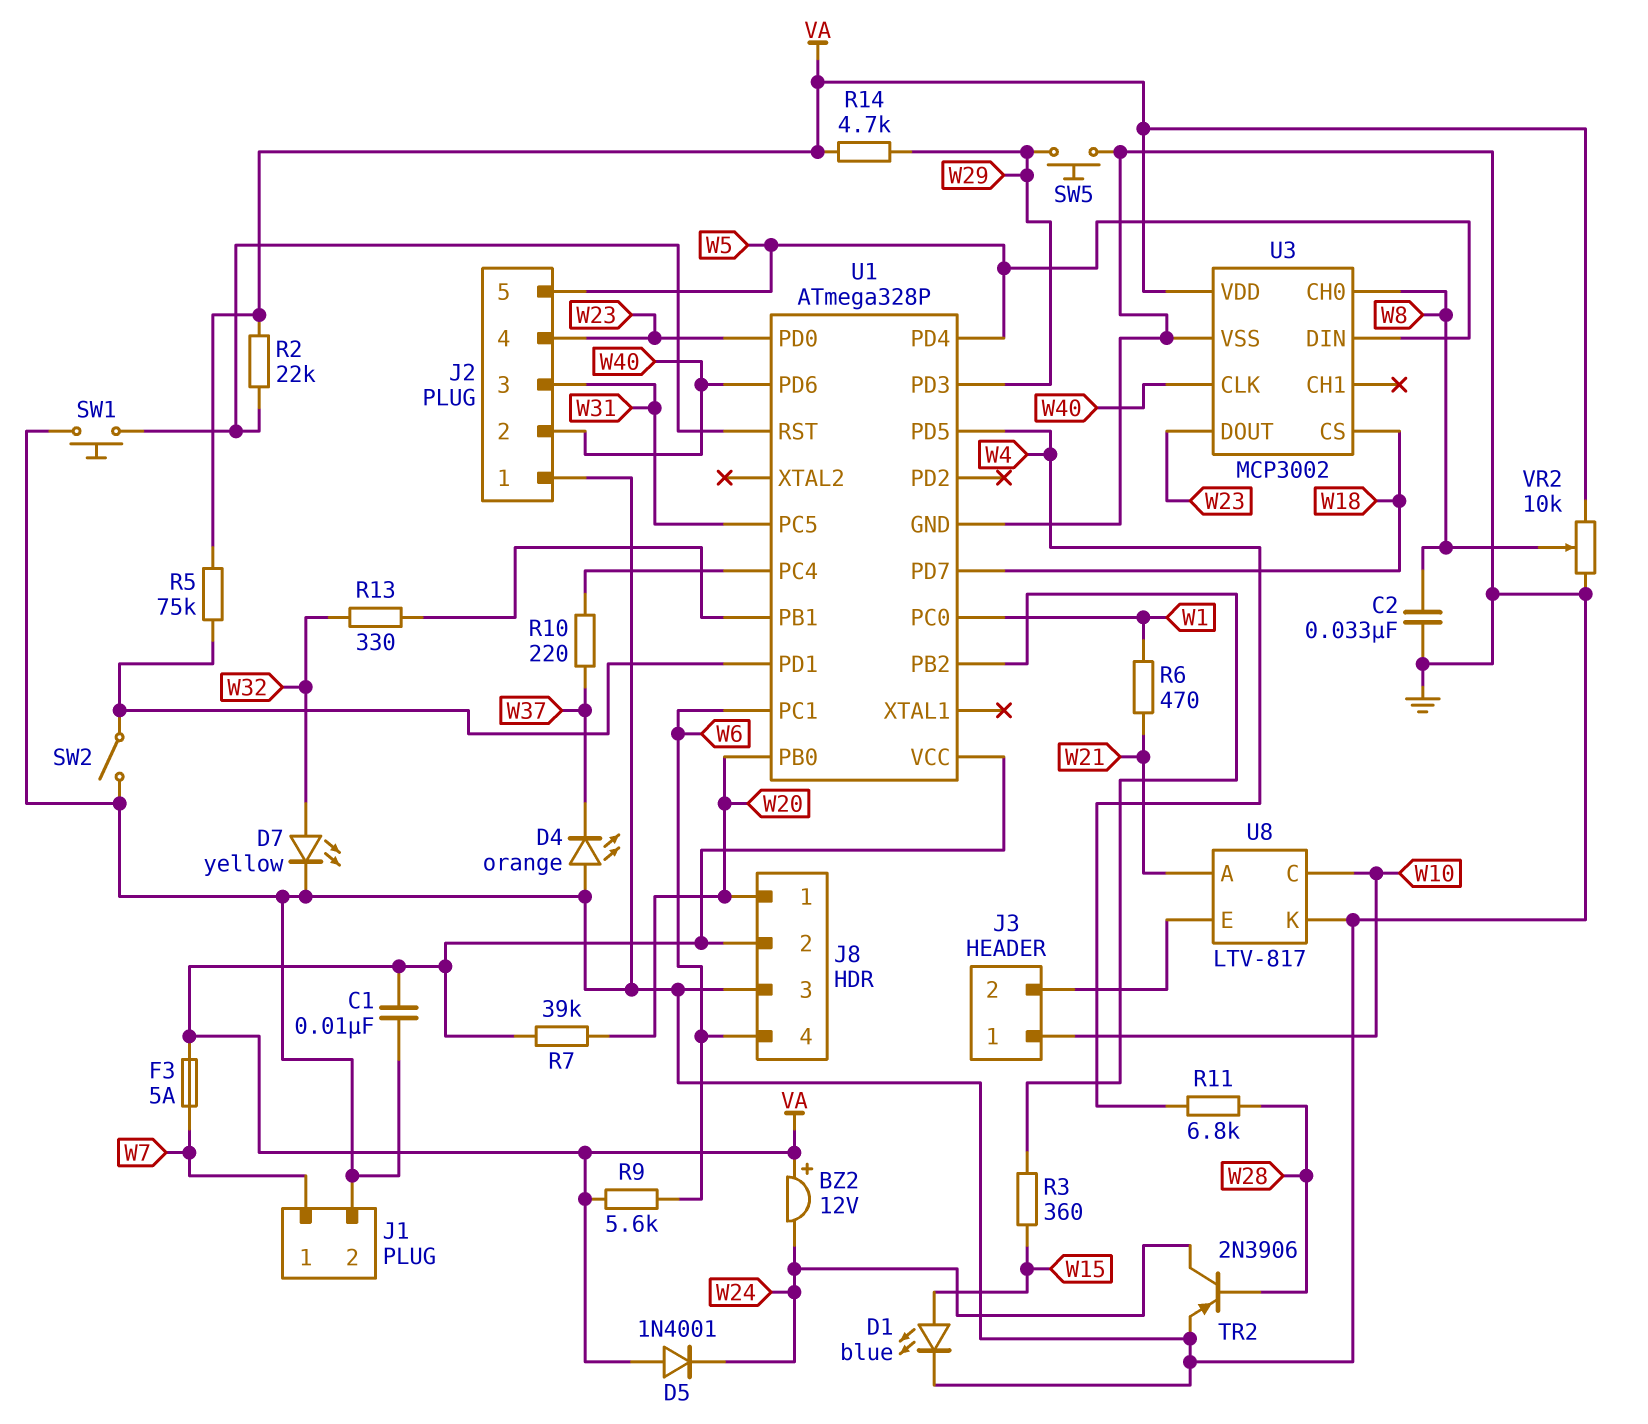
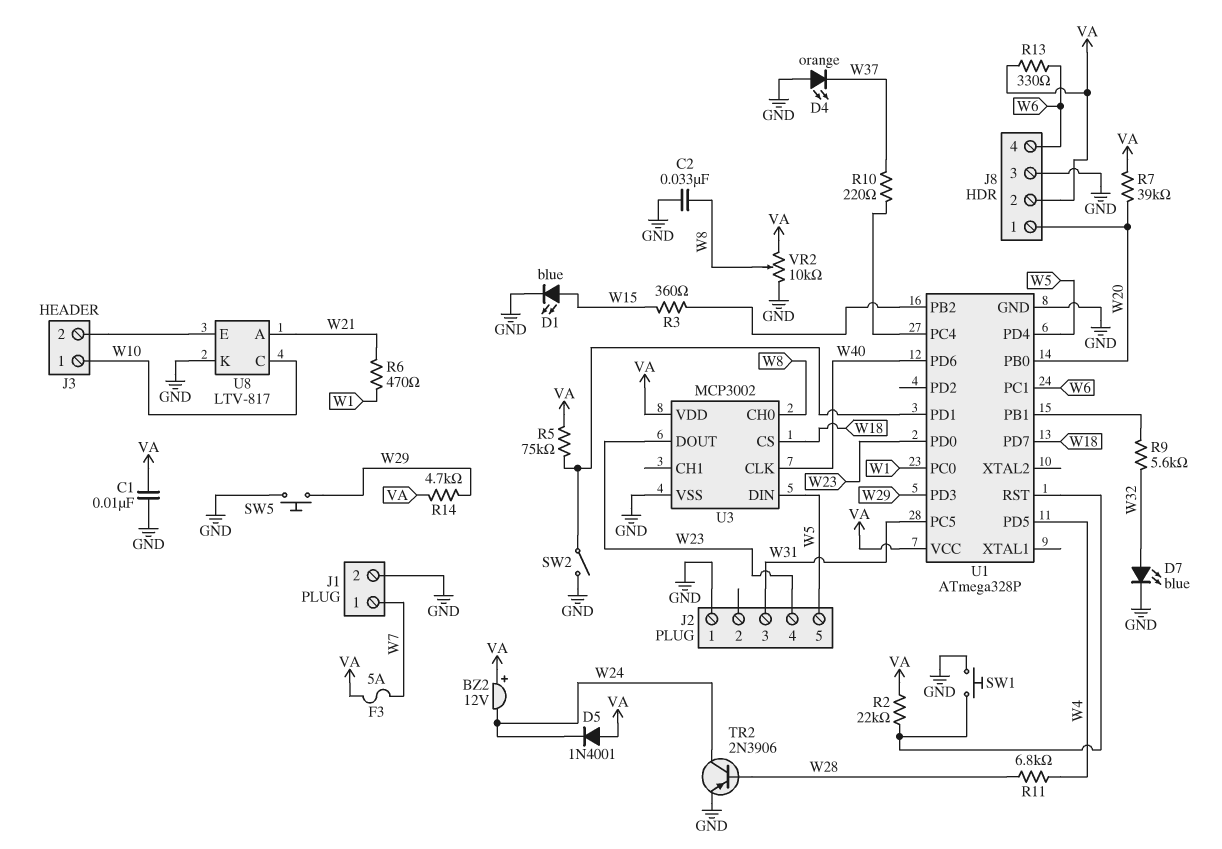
D7: LED yellow (A W32, K GND) -> LED blue (A W32, K GND)
J2 pin 2: W40 -> none
R9: 5.6k (VA, W6) -> 5.6k (U1/PB1, W32)
R13: 330 (U1/PB1, W32) -> 330 (VA, W6)

